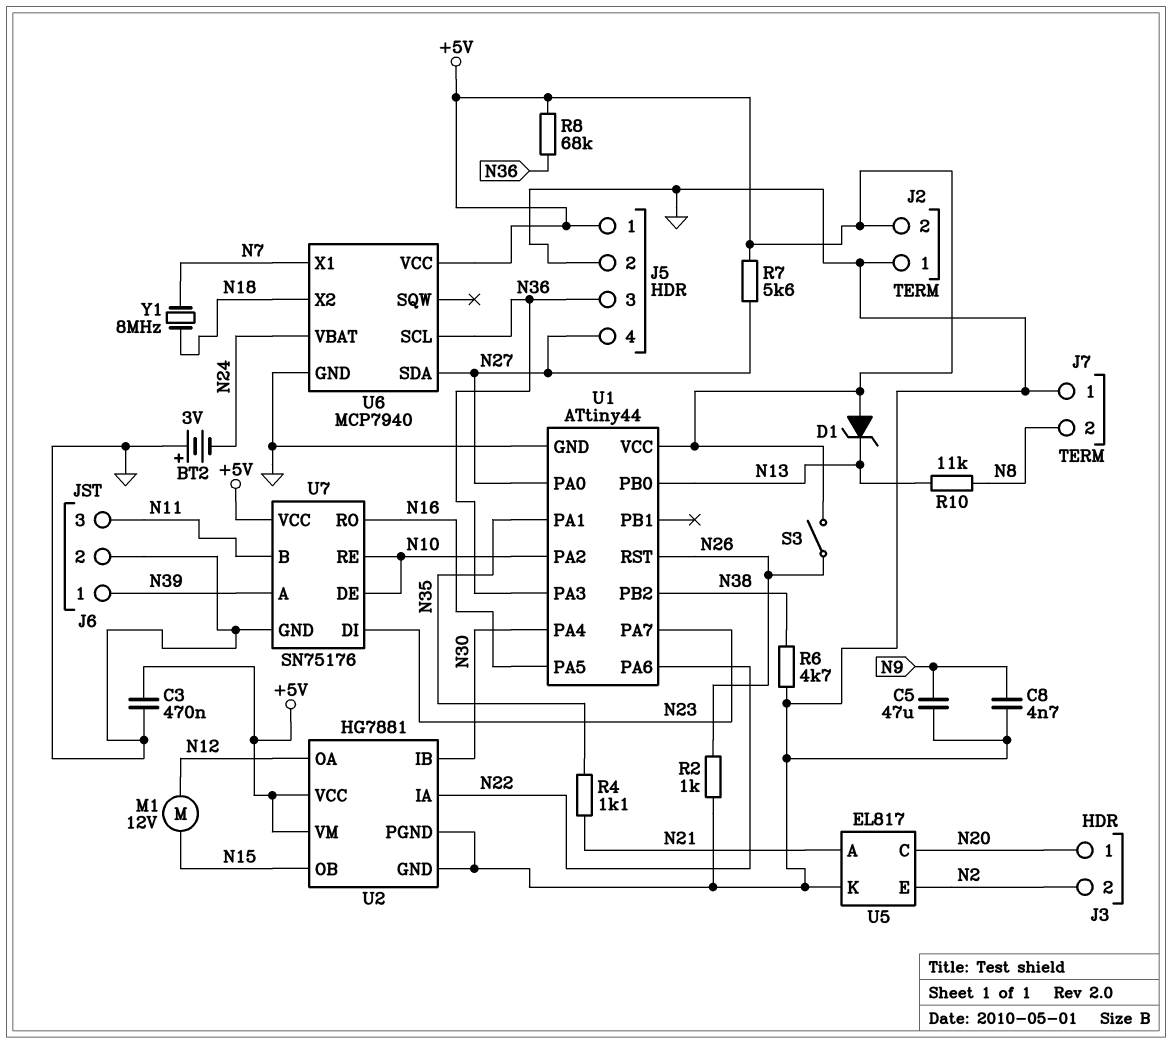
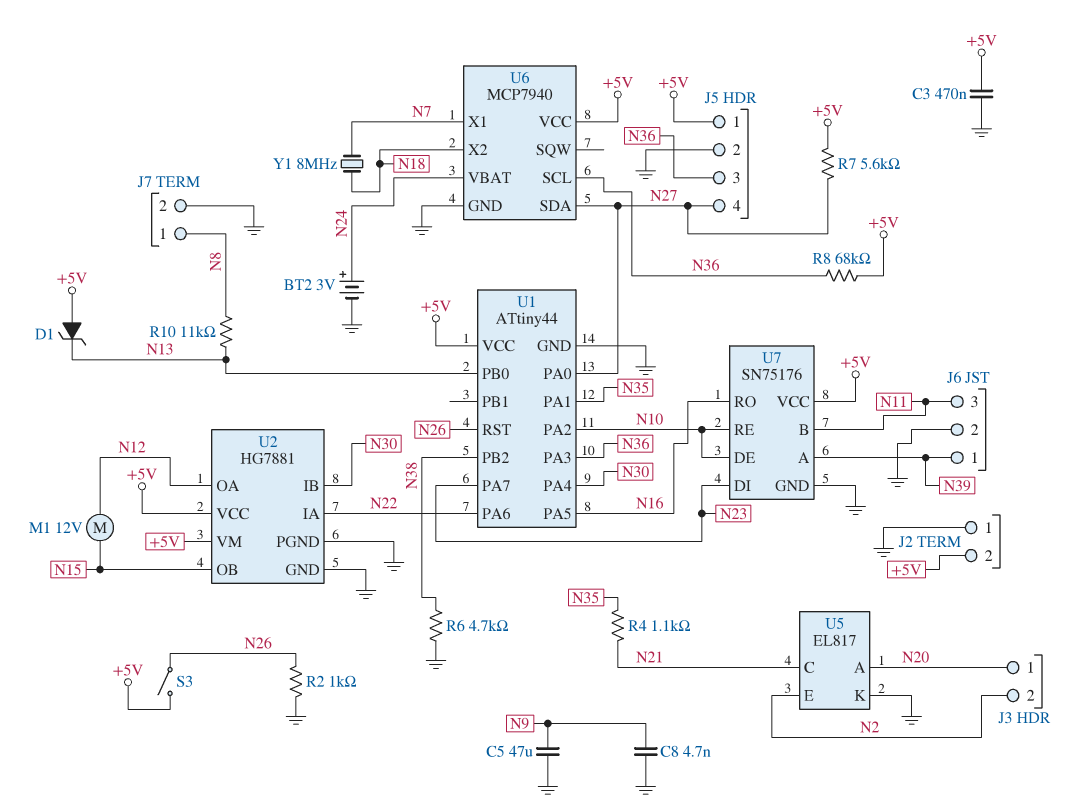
BT2: 3V (plus GND, minus N24) -> 3V (plus N24, minus GND)
J7 pin 1: GND -> N8
J7 pin 2: N8 -> GND
U5 pin A: N21 -> N20
U5 pin C: N20 -> N21

